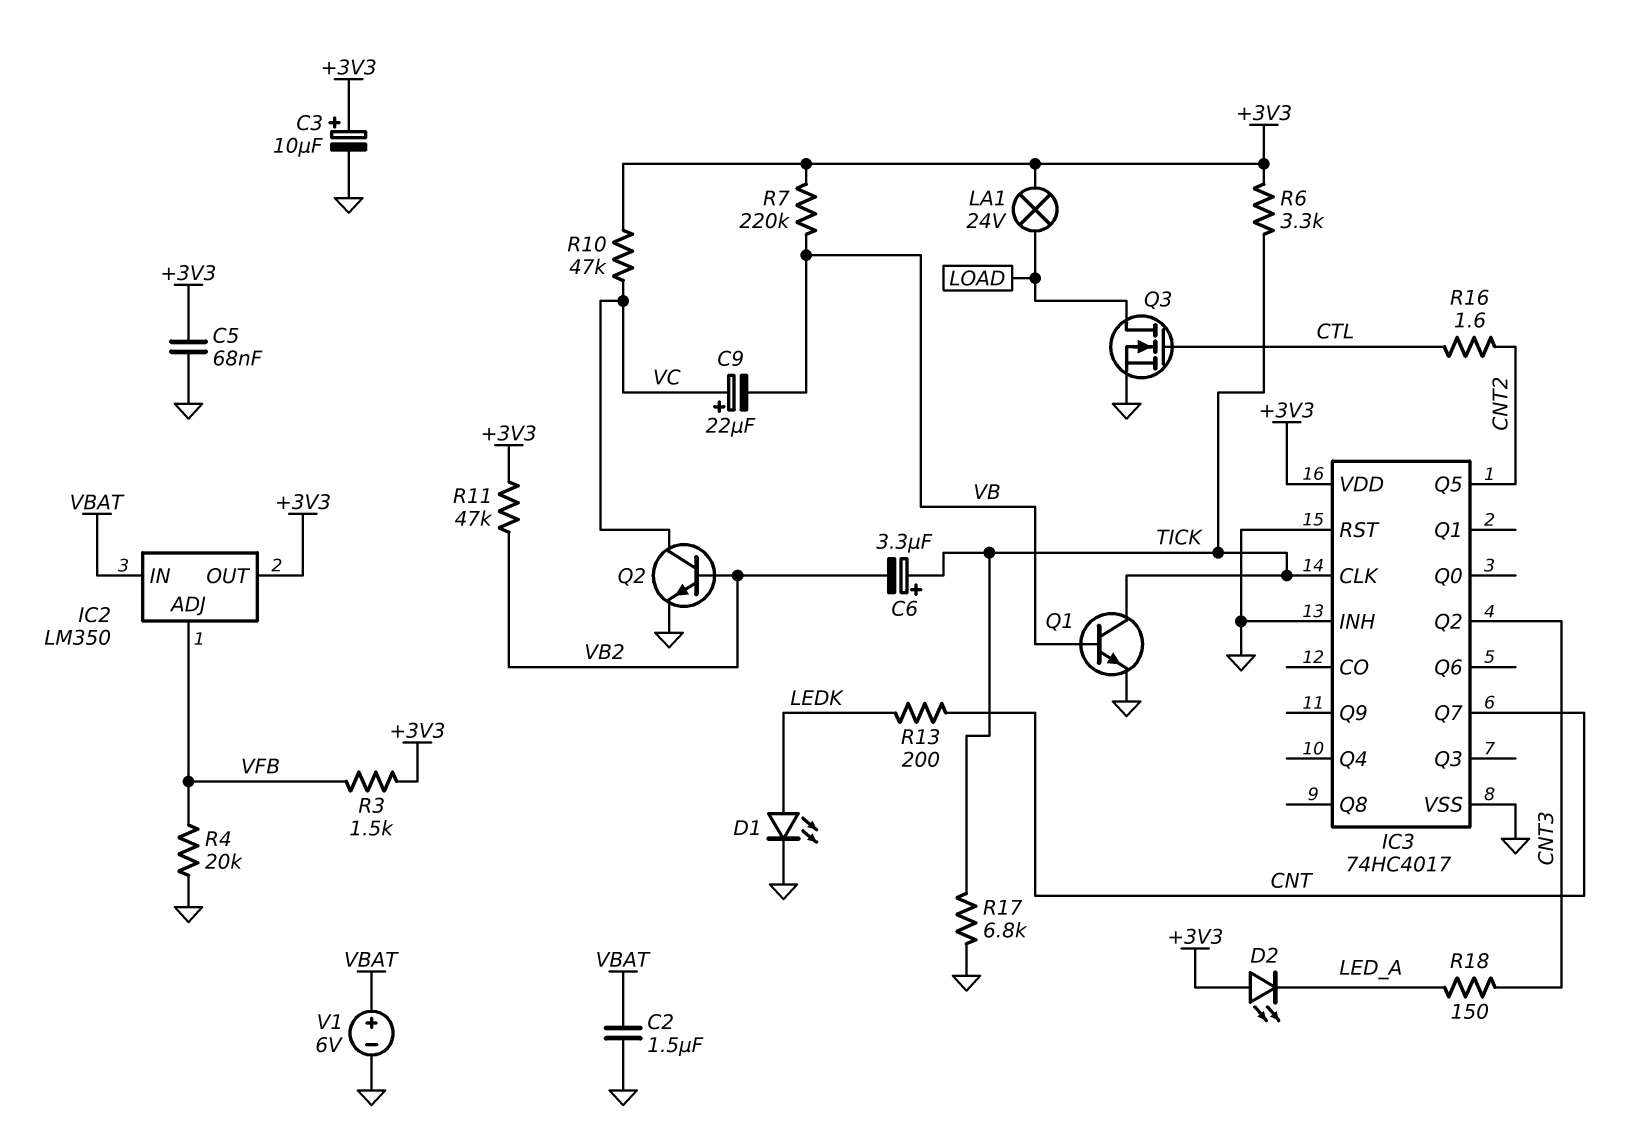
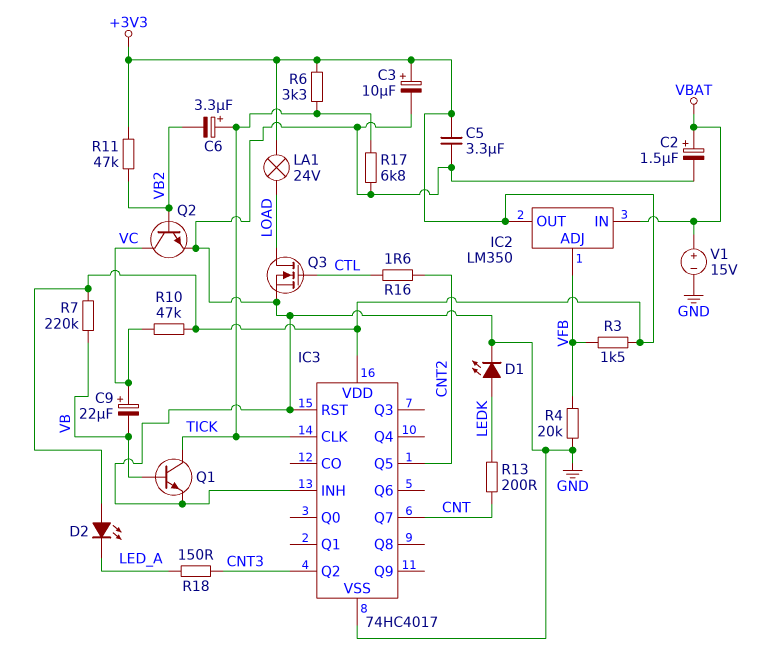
C2: 1.5uF (GND, VBAT) -> 1.5uF (plus VBAT, minus GND)
C5: 68nF (+3V3, GND) -> 3.3uF (+3V3, GND)
V1: 6V (plus VBAT, minus GND) -> 15V (plus VBAT, minus GND)

